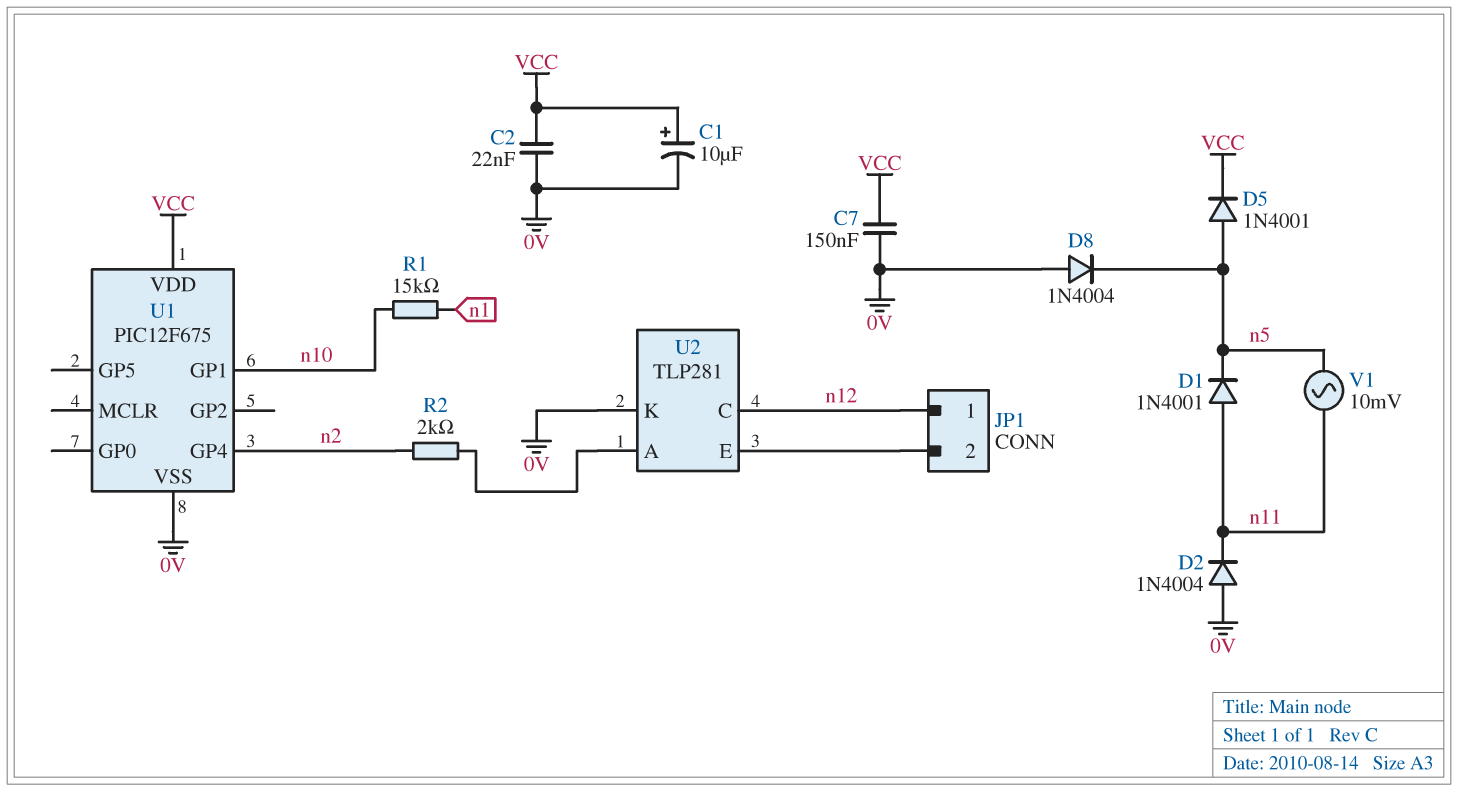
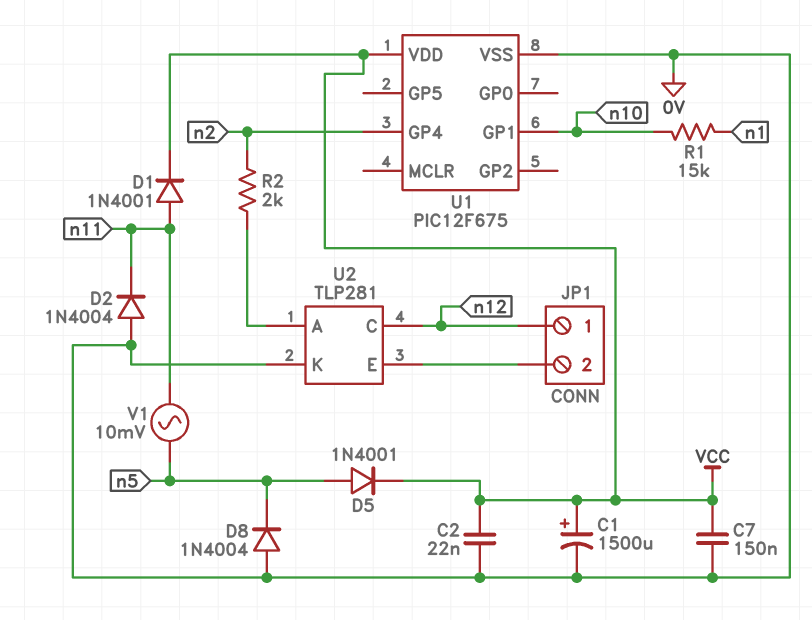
C1: 10uF (plus VCC, minus 0V) -> 1500uF (plus VCC, minus 0V)
D1: diode 1N4001 (A n11, K n5) -> diode 1N4001 (A n11, K VCC)

